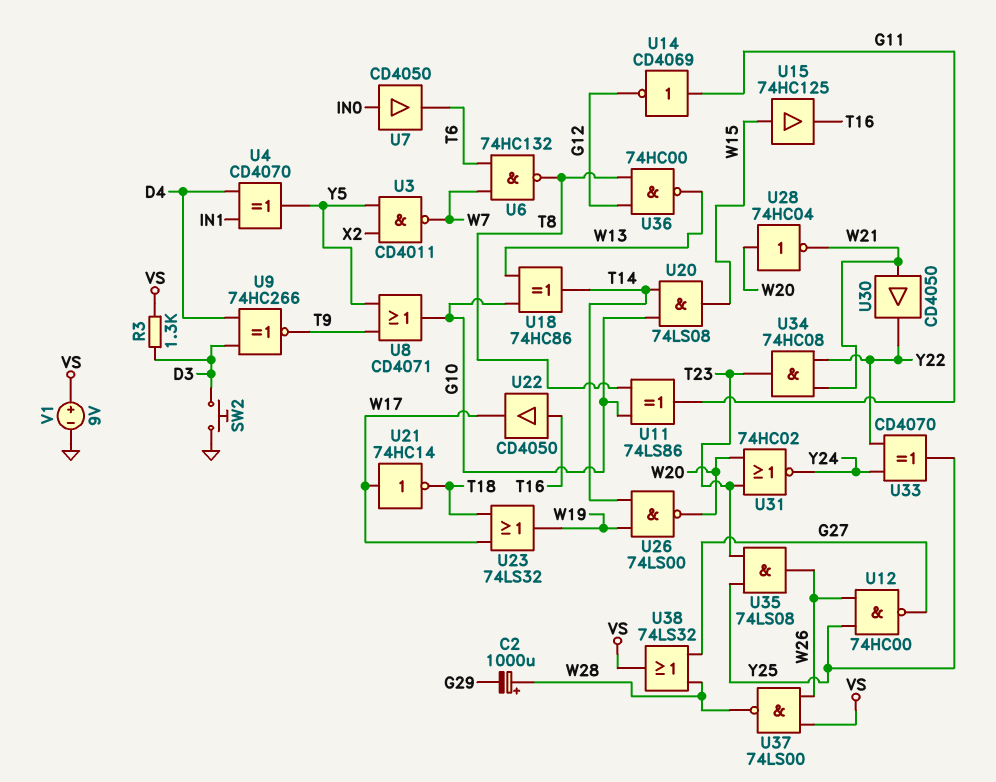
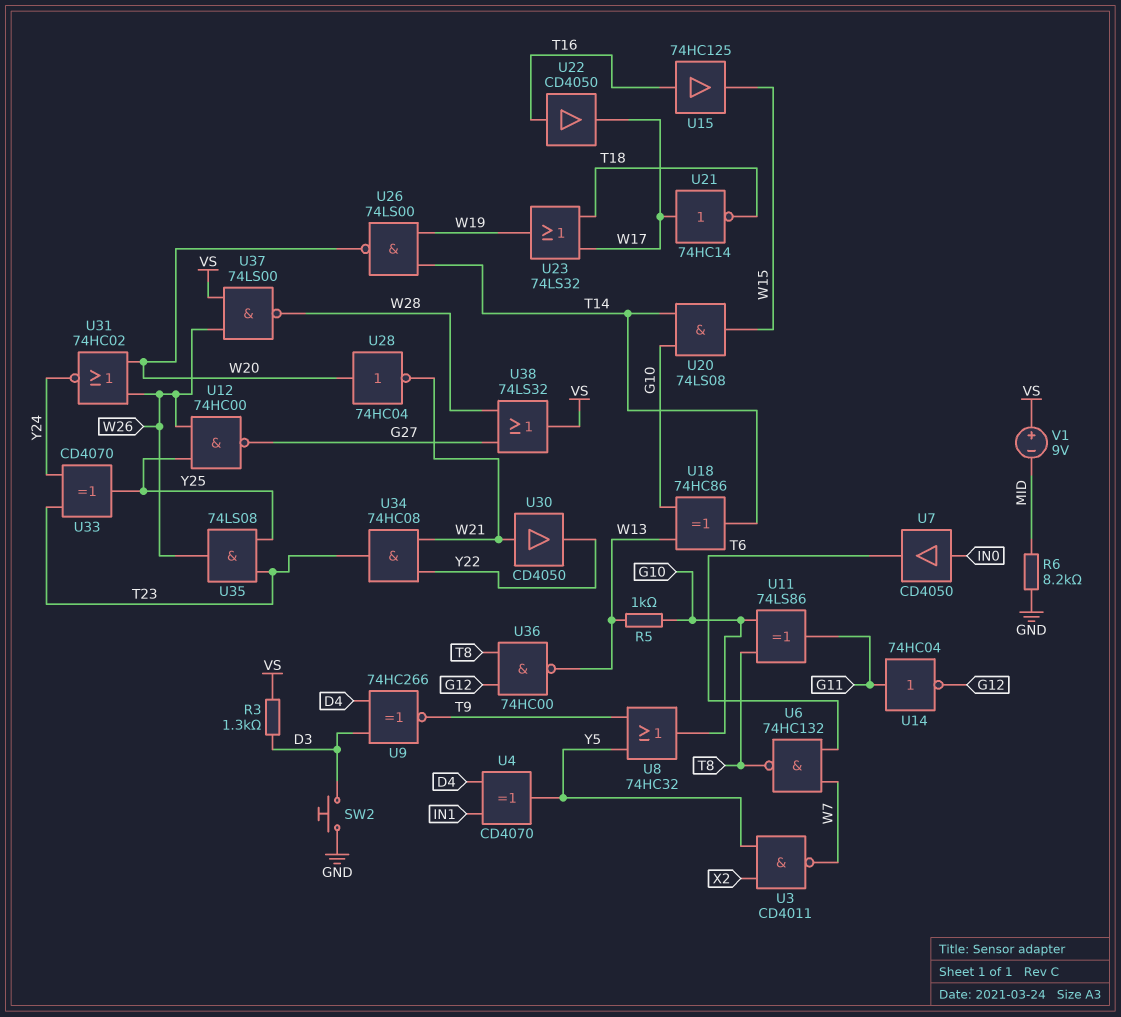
C2: 1000uF (plus W28, minus G29) -> none
R5: none -> 1k (G10, W13)
R6: none -> 8.2k (GND, MID)
U8: OR CD4071 (in T9, in Y5, out G10) -> OR 74HC32 (in T9, in Y5, out G10)
U14: NOT CD4069 (in G11, out G12) -> NOT 74HC04 (in G11, out G12)
U15: buffer 74HC125 (in W15, out T16) -> buffer 74HC125 (in T16, out W15)
U31: NOR 74HC02 (in T23, in W20, out Y24) -> NOR 74HC02 (in W20, in W26, out Y24)
U33: XOR CD4070 (in Y22, in Y24, out Y25) -> XOR CD4070 (in T23, in Y24, out Y25)
V1: 9V (plus VS, minus GND) -> 9V (plus VS, minus MID)

